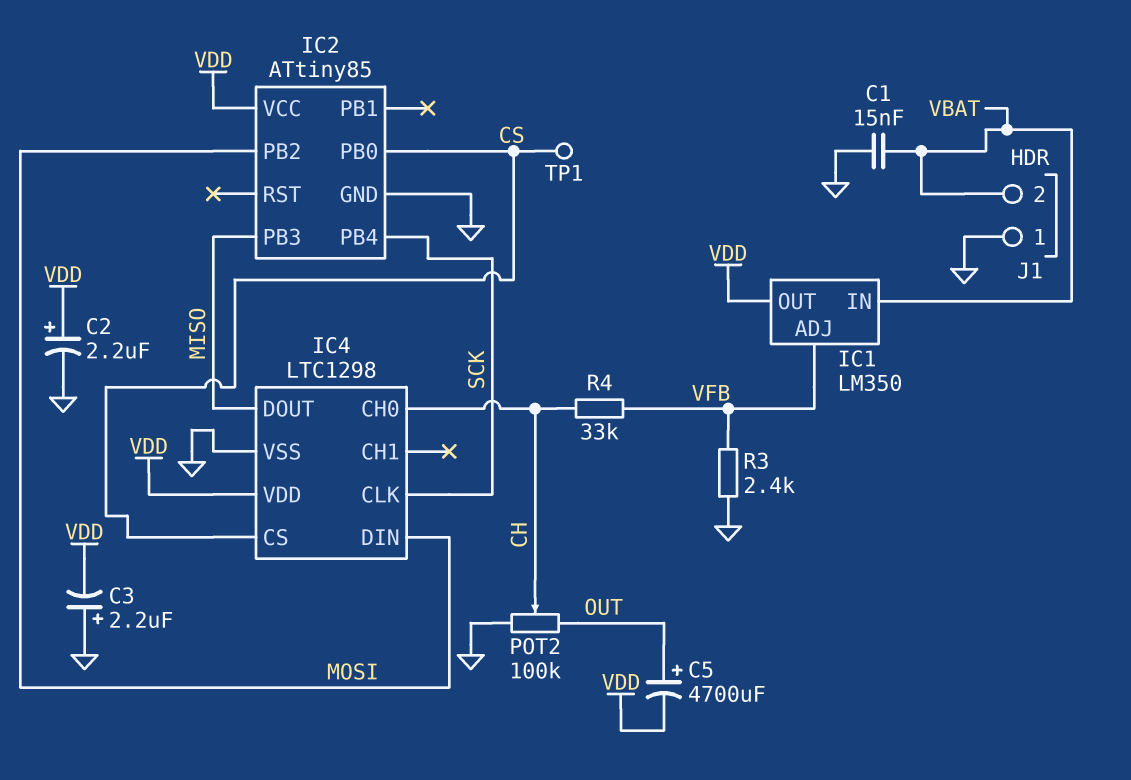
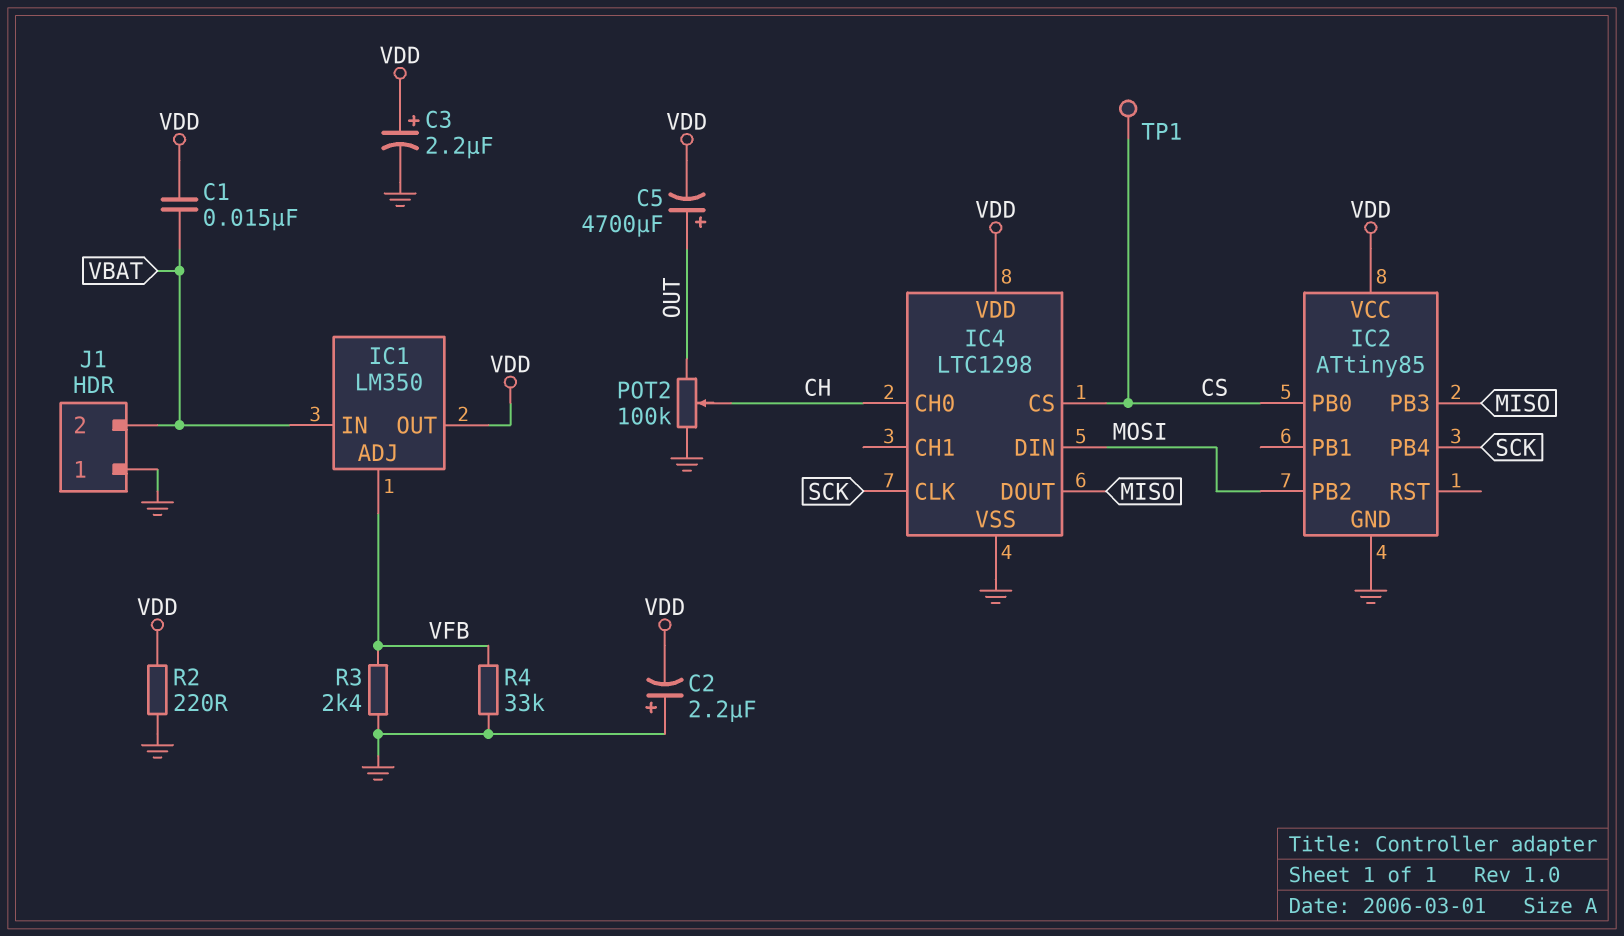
C1: 15nF (GND, VBAT) -> 15nF (VBAT, VDD)
C2: 2.2uF (plus VDD, minus GND) -> 2.2uF (plus GND, minus VDD)
C3: 2.2uF (plus GND, minus VDD) -> 2.2uF (plus VDD, minus GND)
R2: none -> 220 (GND, VDD)
R4: 33k (CH, VFB) -> 33k (GND, VFB)

